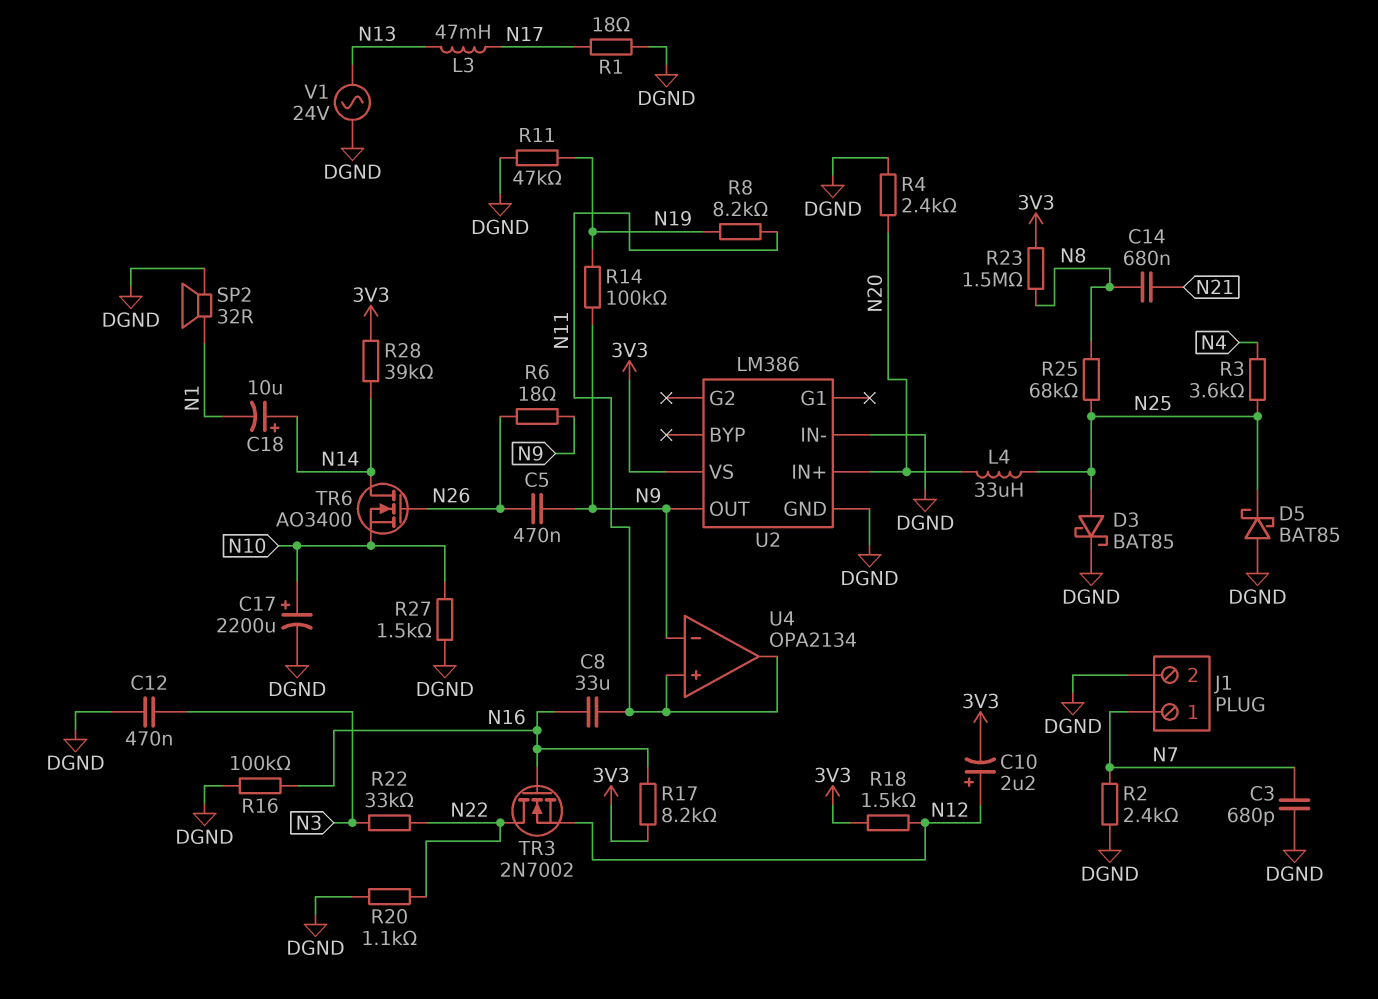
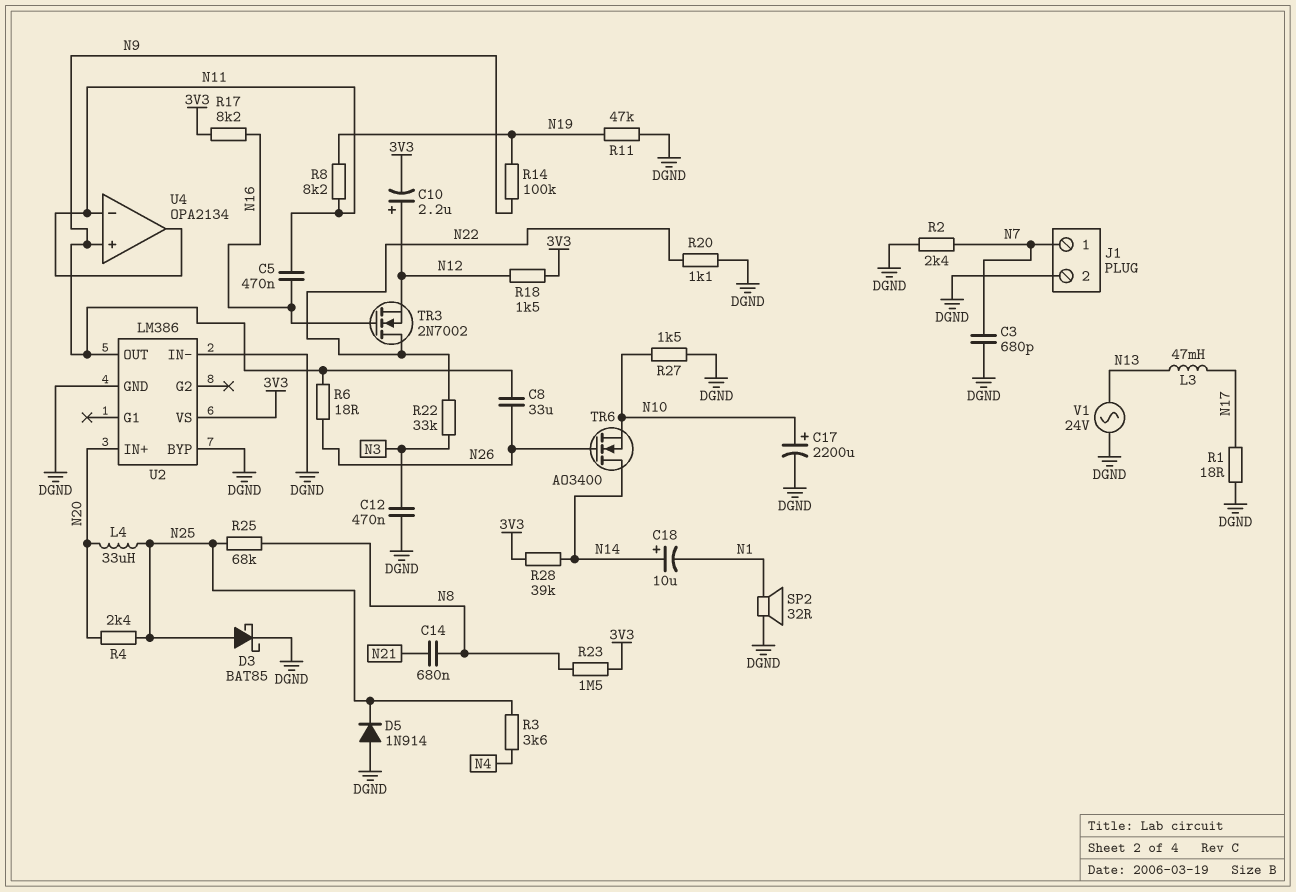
C5: 470nF (N9, N26) -> 470nF (N11, N16)
C8: 33uF (N11, N16) -> 33uF (N9, N26)
D5: schottky BAT85 (A DGND, K N25) -> diode 1N914 (A DGND, K N25)
R4: 2.4k (DGND, N20) -> 2.4k (N20, N25)
R16: 100k (DGND, N16) -> none
U2 pin BYP: none -> DGND
U4 pin in+: N11 -> N9
U4 pin in-: N9 -> N11

